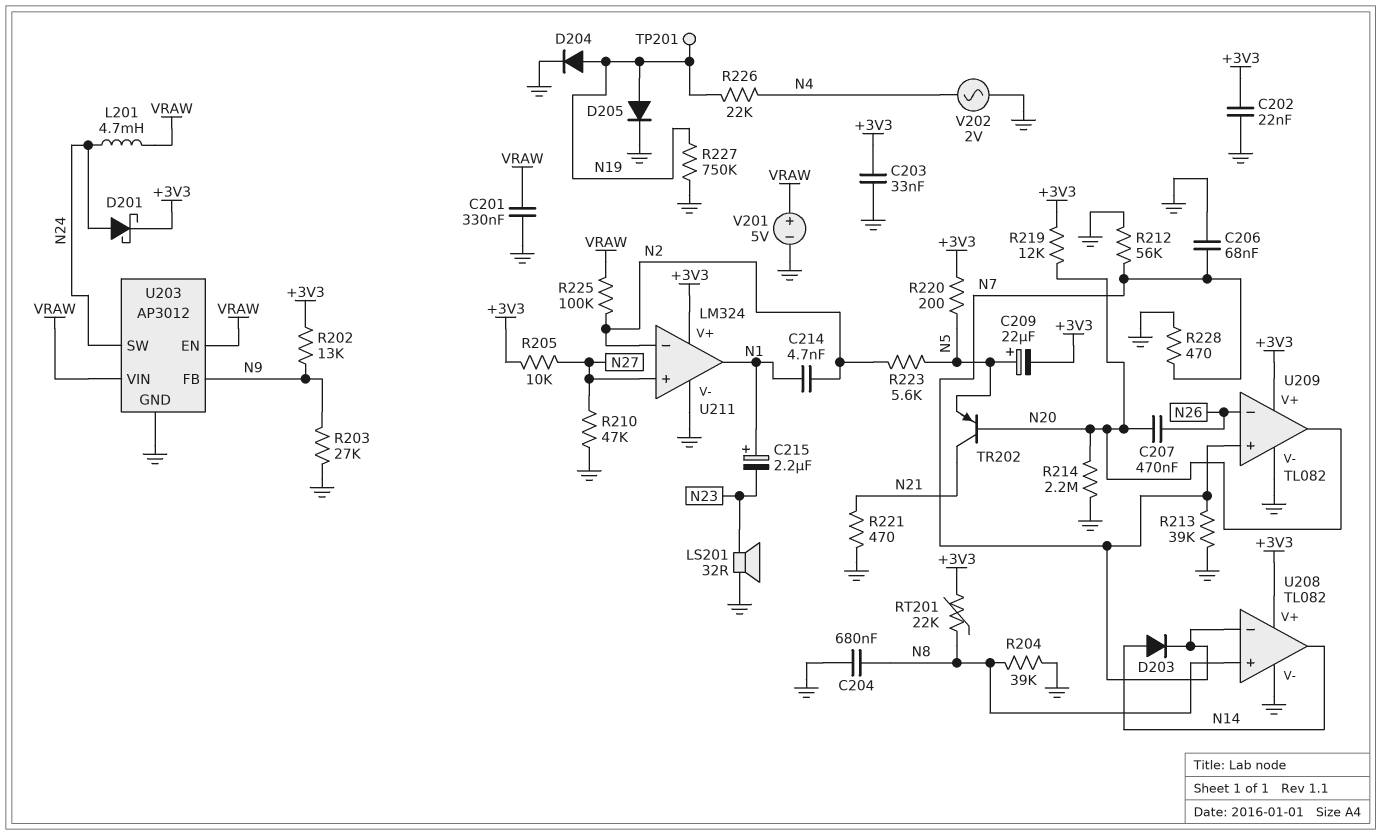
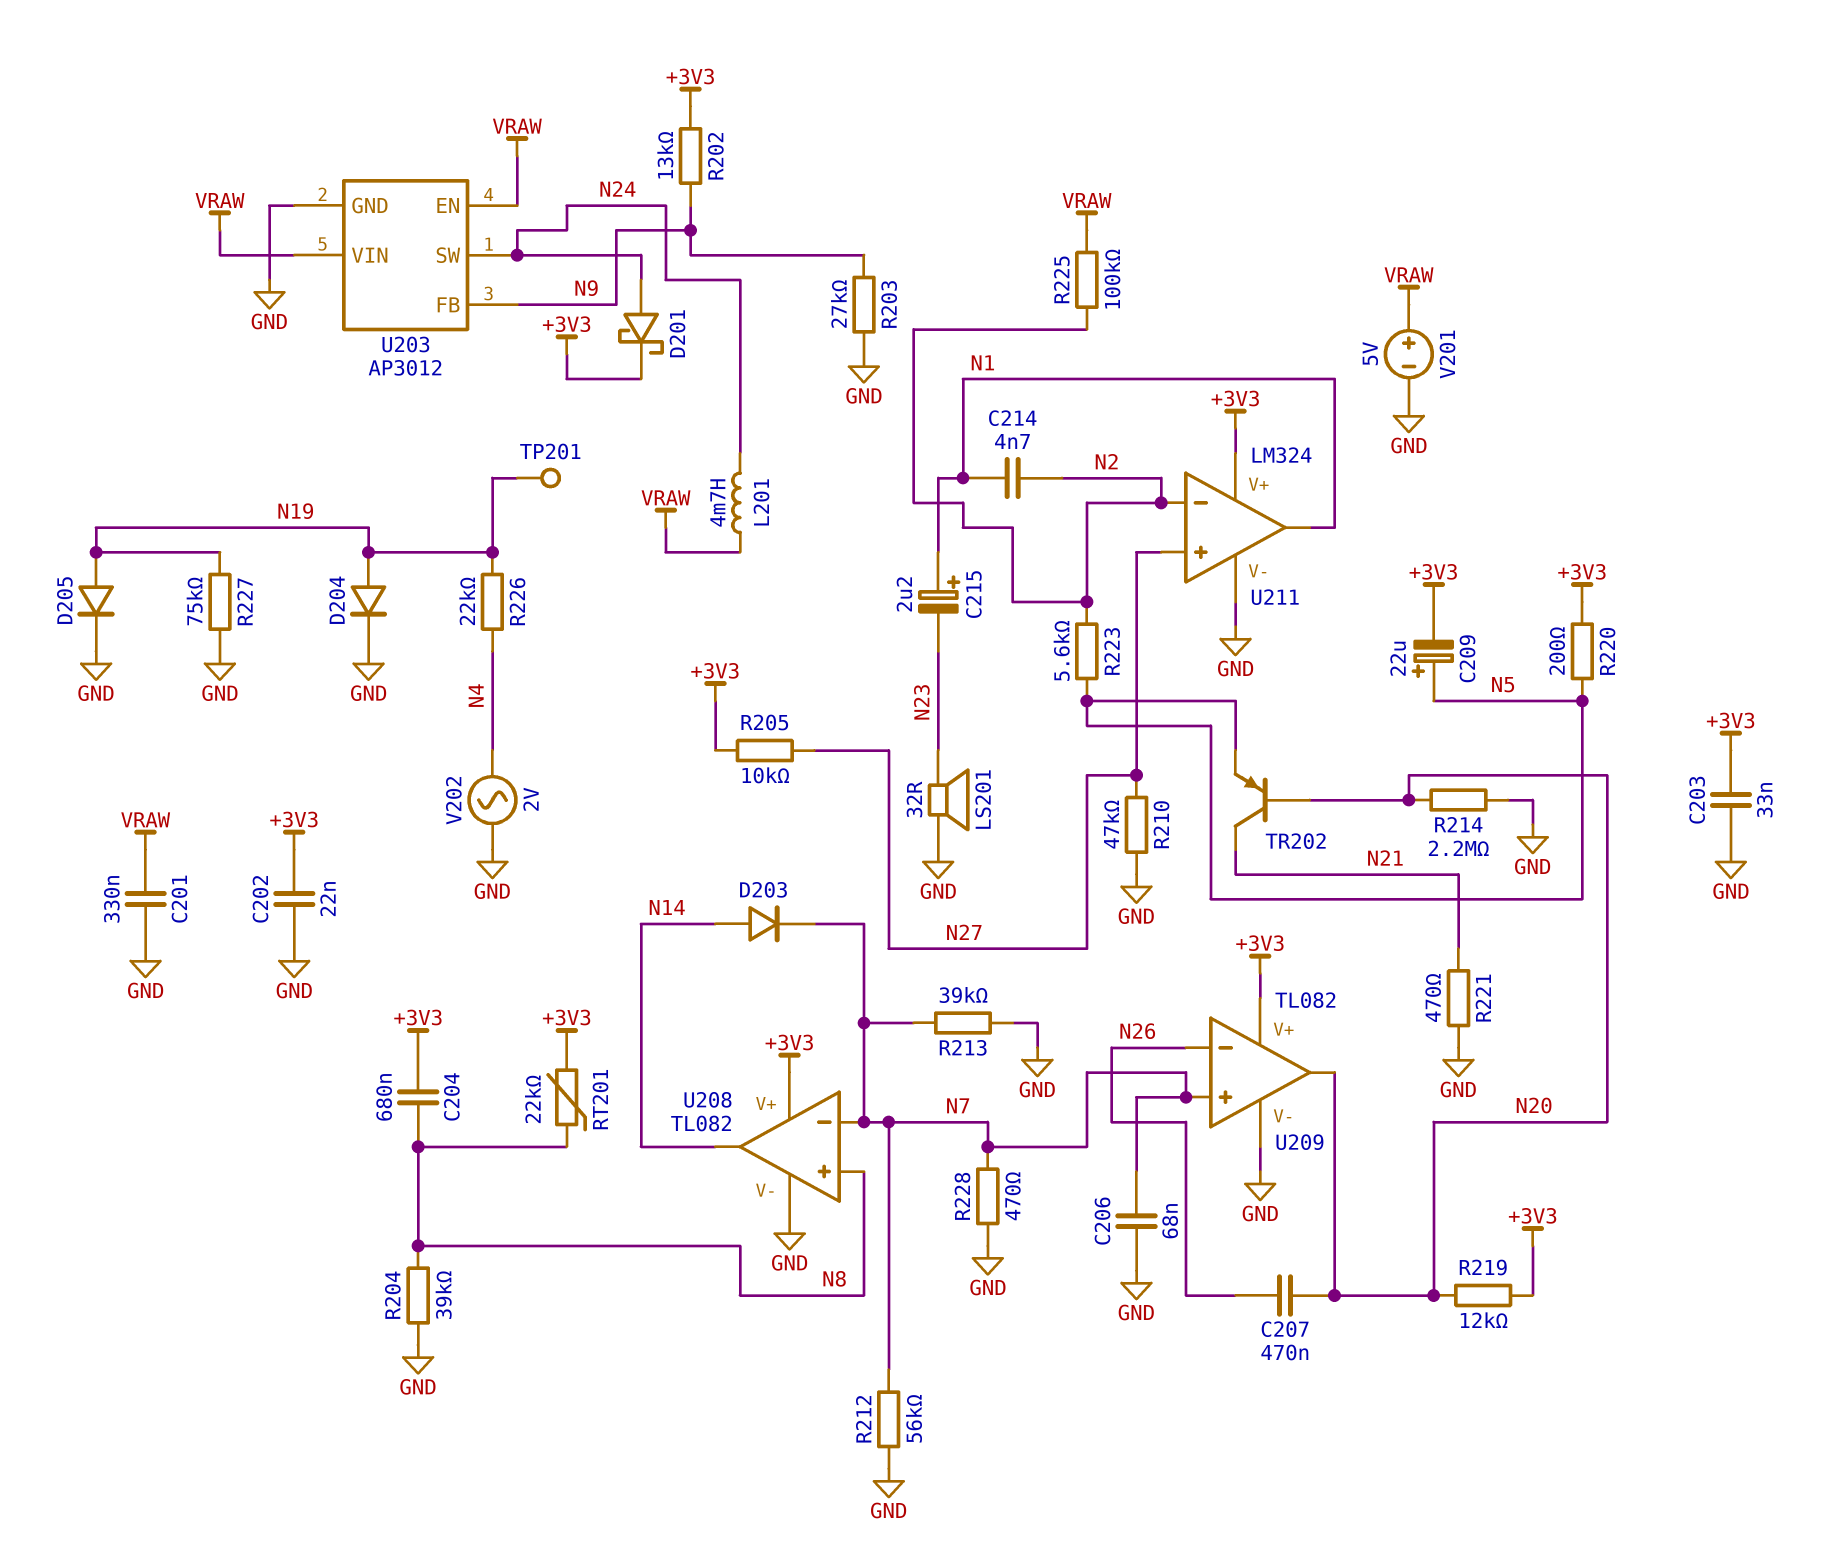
C204: 680nF (GND, N8) -> 680nF (+3V3, N8)
R227: 750k (GND, N19) -> 75k (GND, N19)

